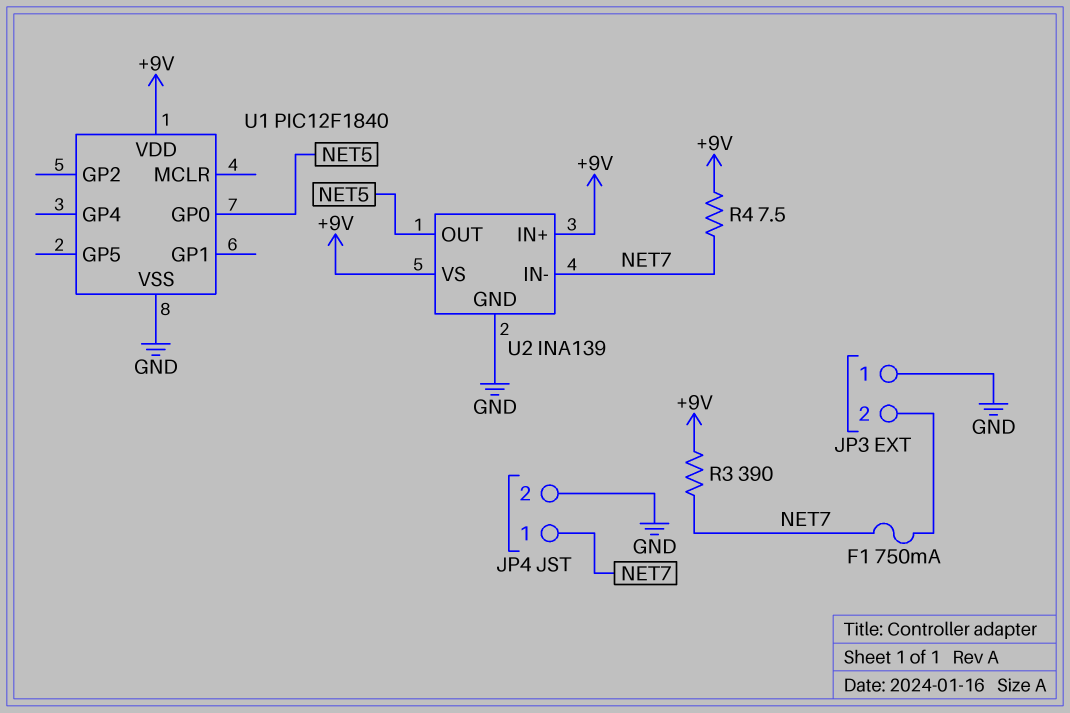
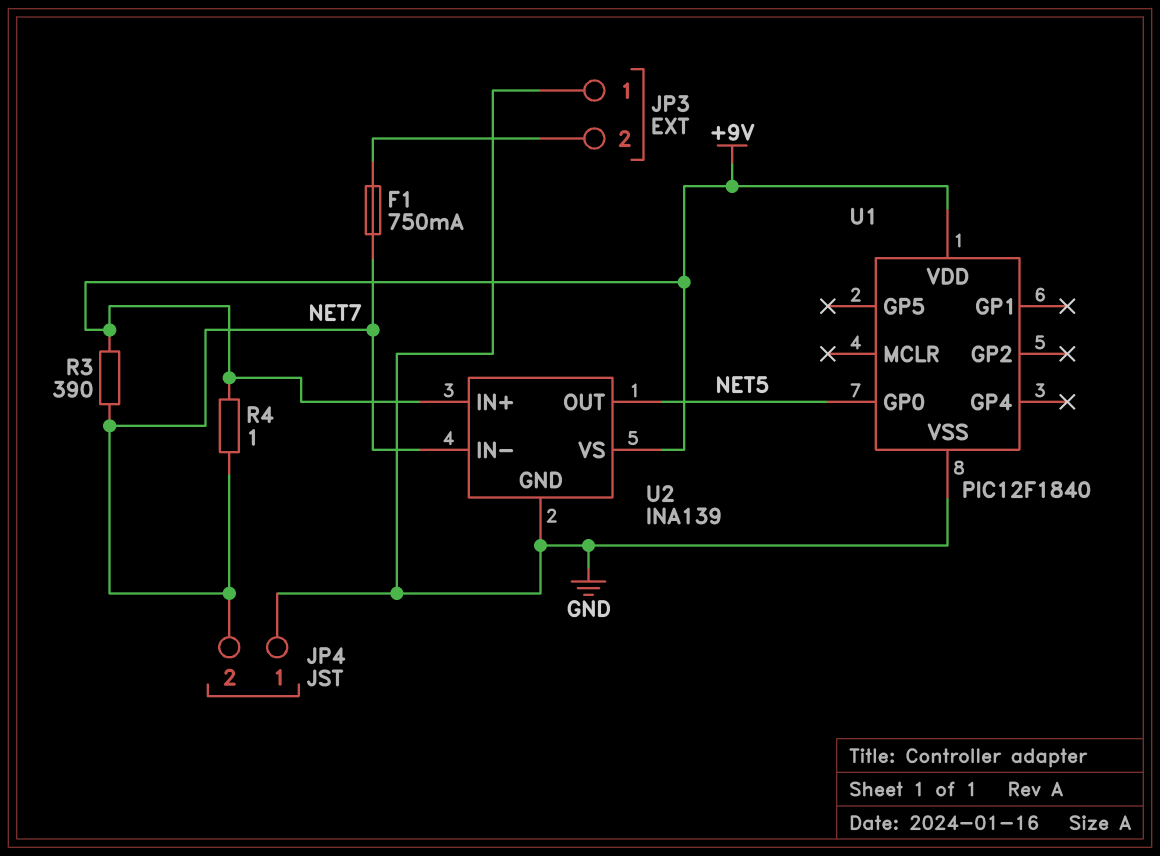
JP4 pin 1: NET7 -> GND
JP4 pin 2: GND -> NET7
R4: 7.5 (+9V, NET7) -> 1 (+9V, NET7)

